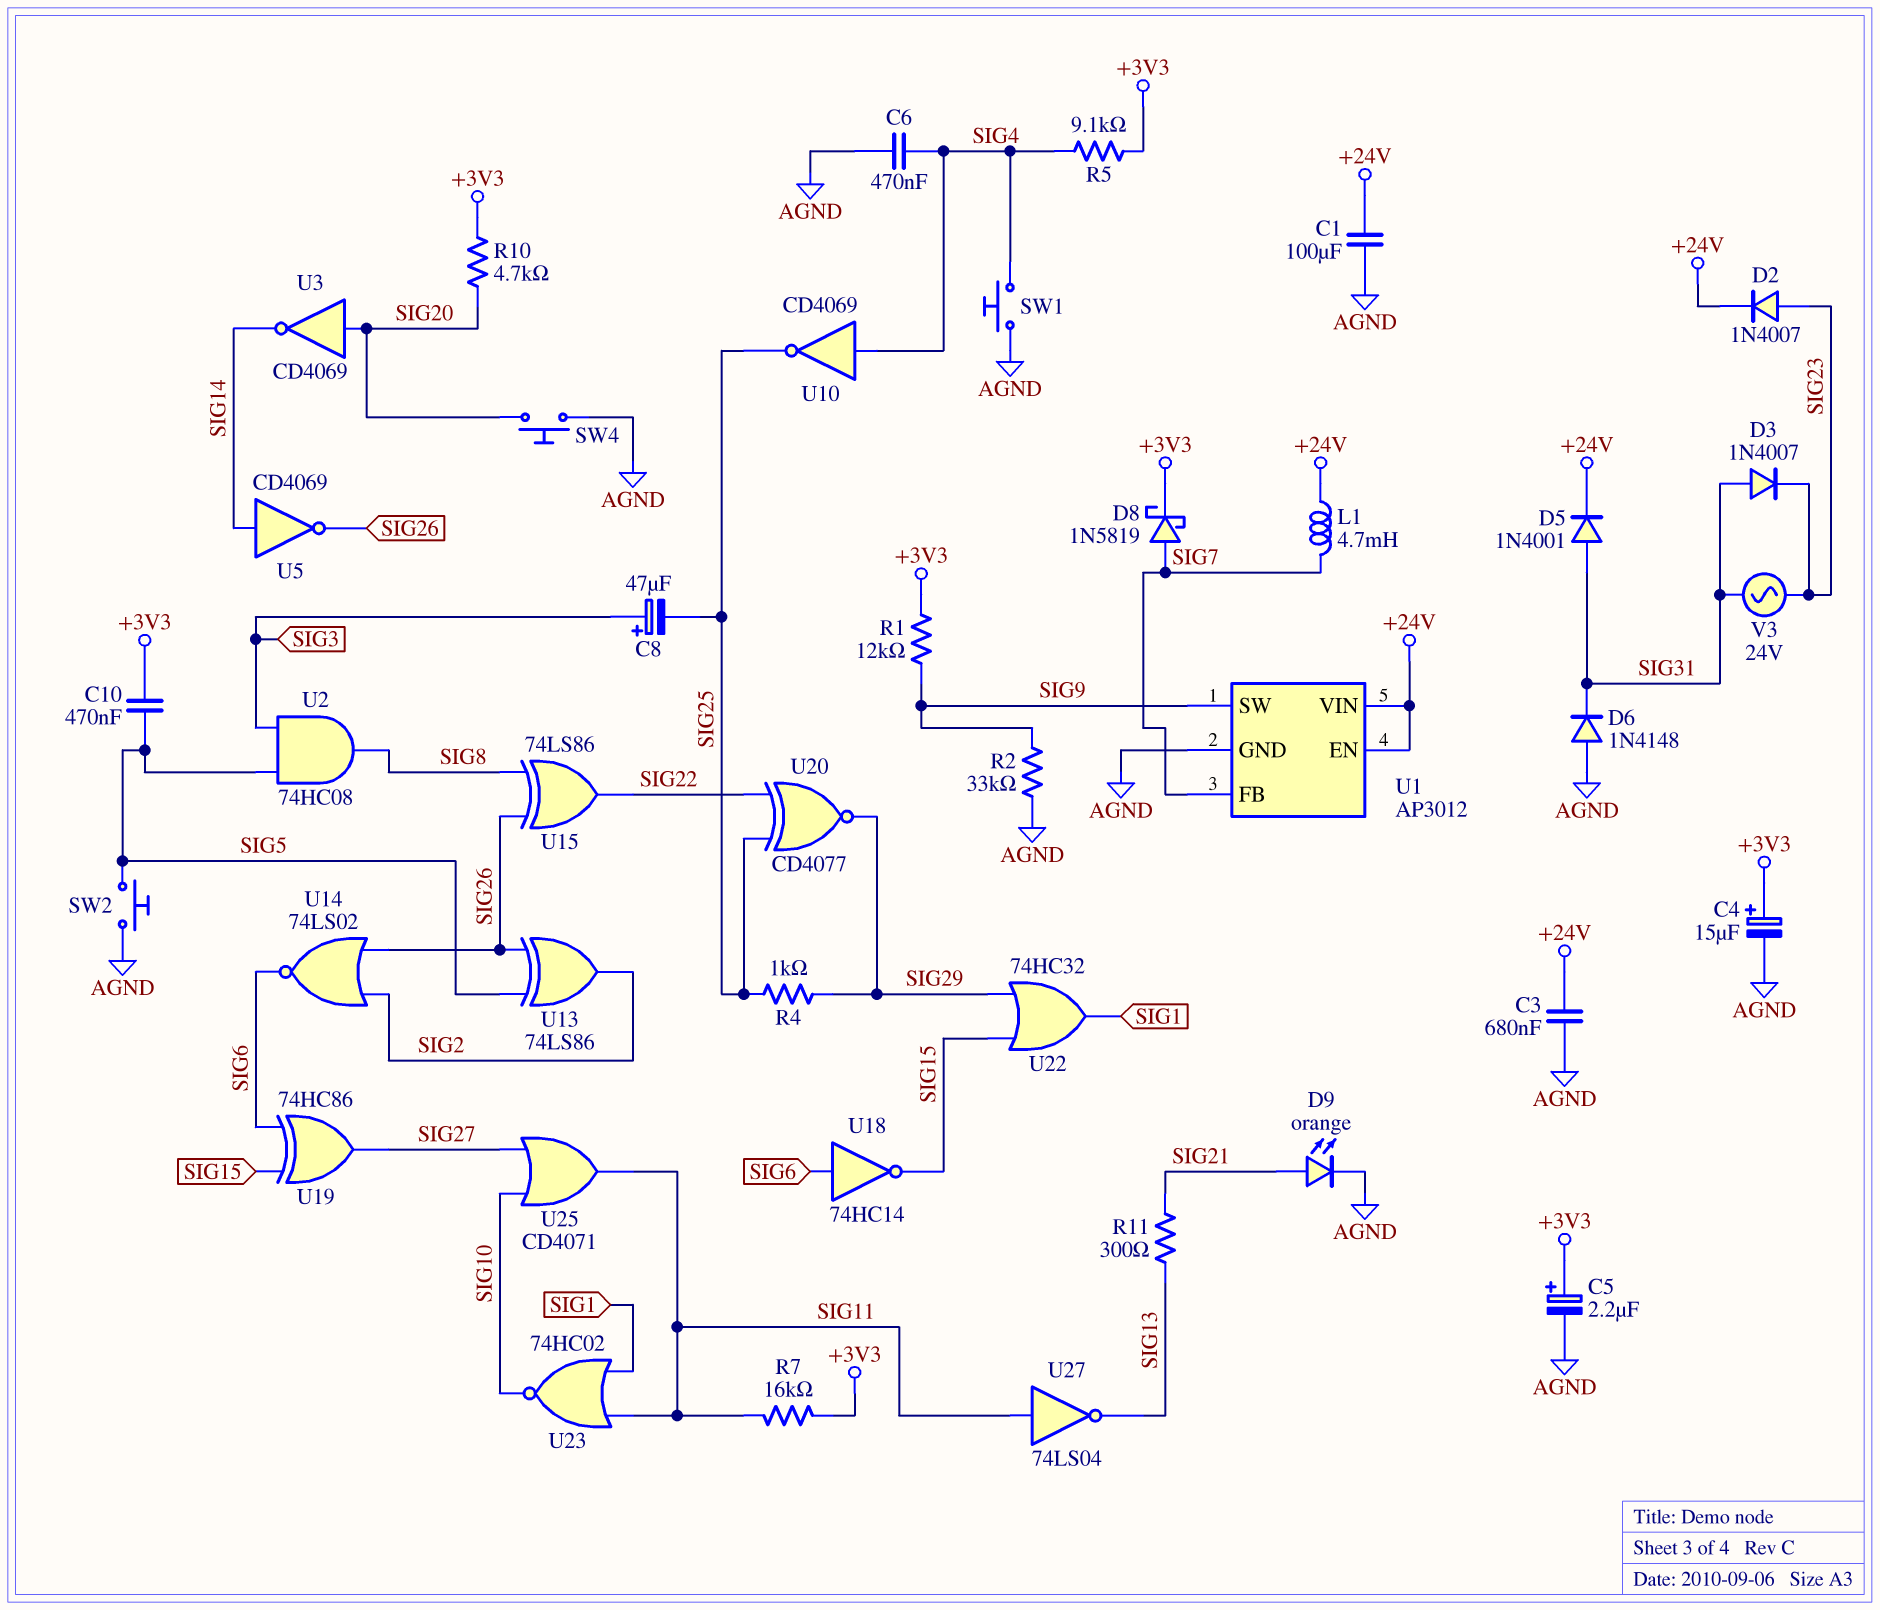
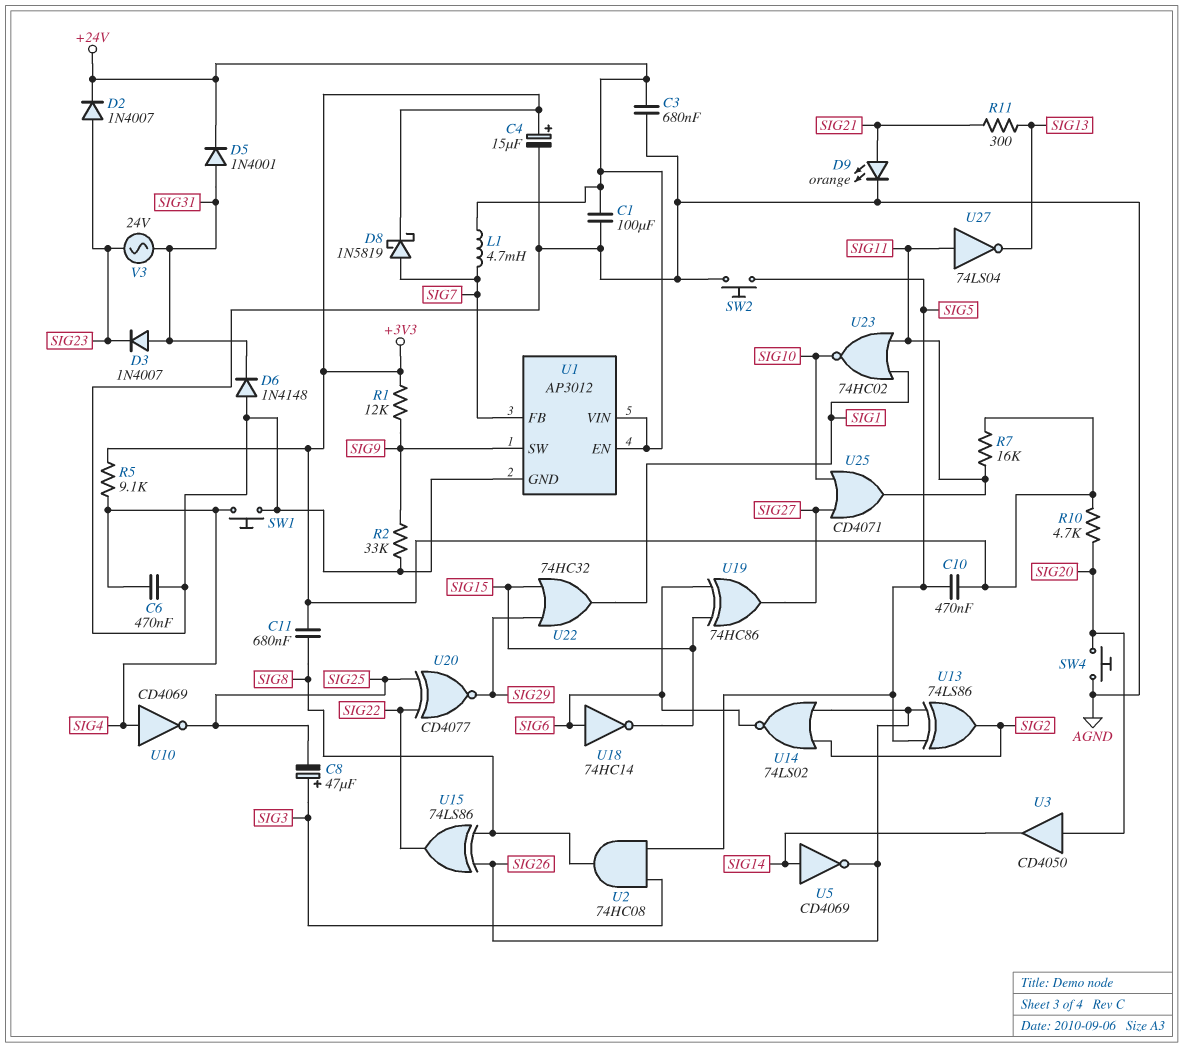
C5: 2.2uF (plus +3V3, minus AGND) -> none
C11: none -> 680nF (+3V3, SIG8)
R4: 1k (SIG25, SIG29) -> none
U3: NOT CD4069 (in SIG20, out SIG14) -> buffer CD4050 (in SIG20, out SIG14)

